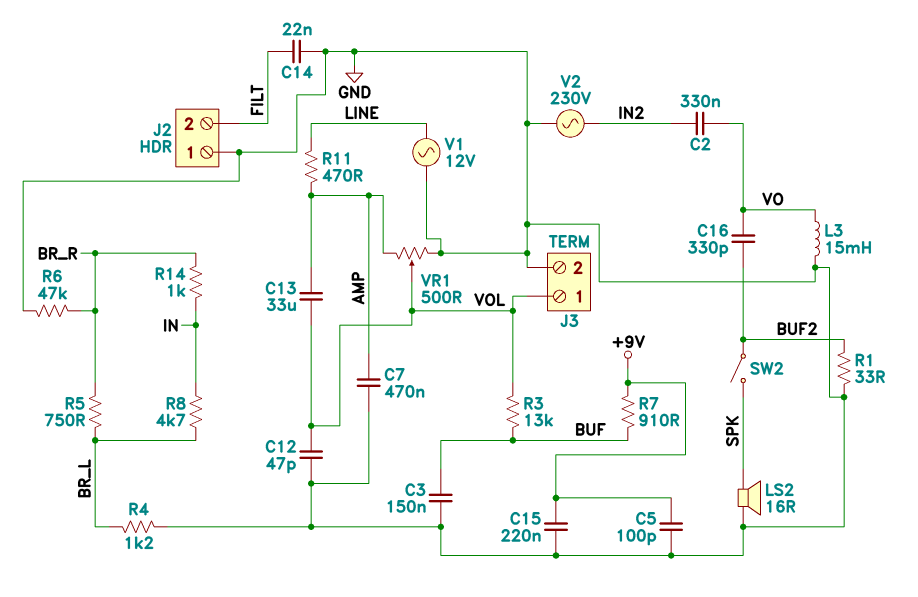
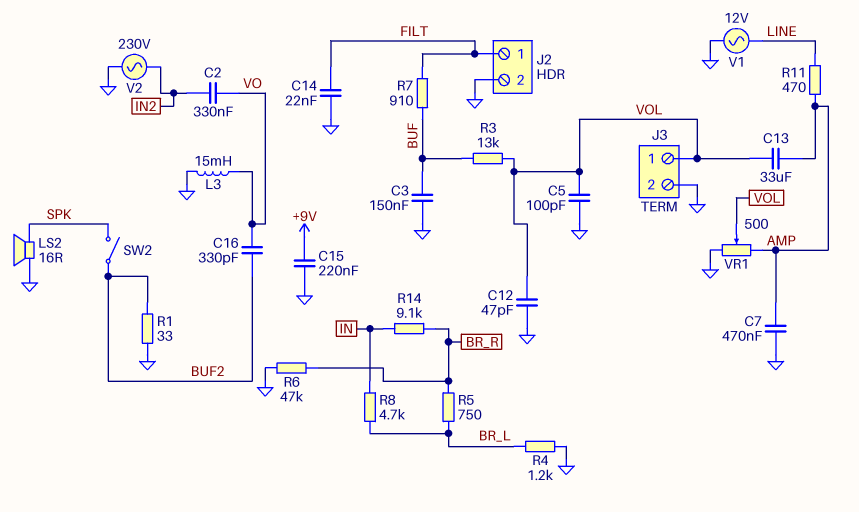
C5: 100pF (+9V, GND) -> 100pF (GND, VOL)
J2 pin 1: GND -> FILT
J2 pin 2: FILT -> GND
R7: 910 (+9V, BUF) -> 910 (BUF, FILT)
R14: 1k (BR_R, IN) -> 9.1k (BR_R, IN)

